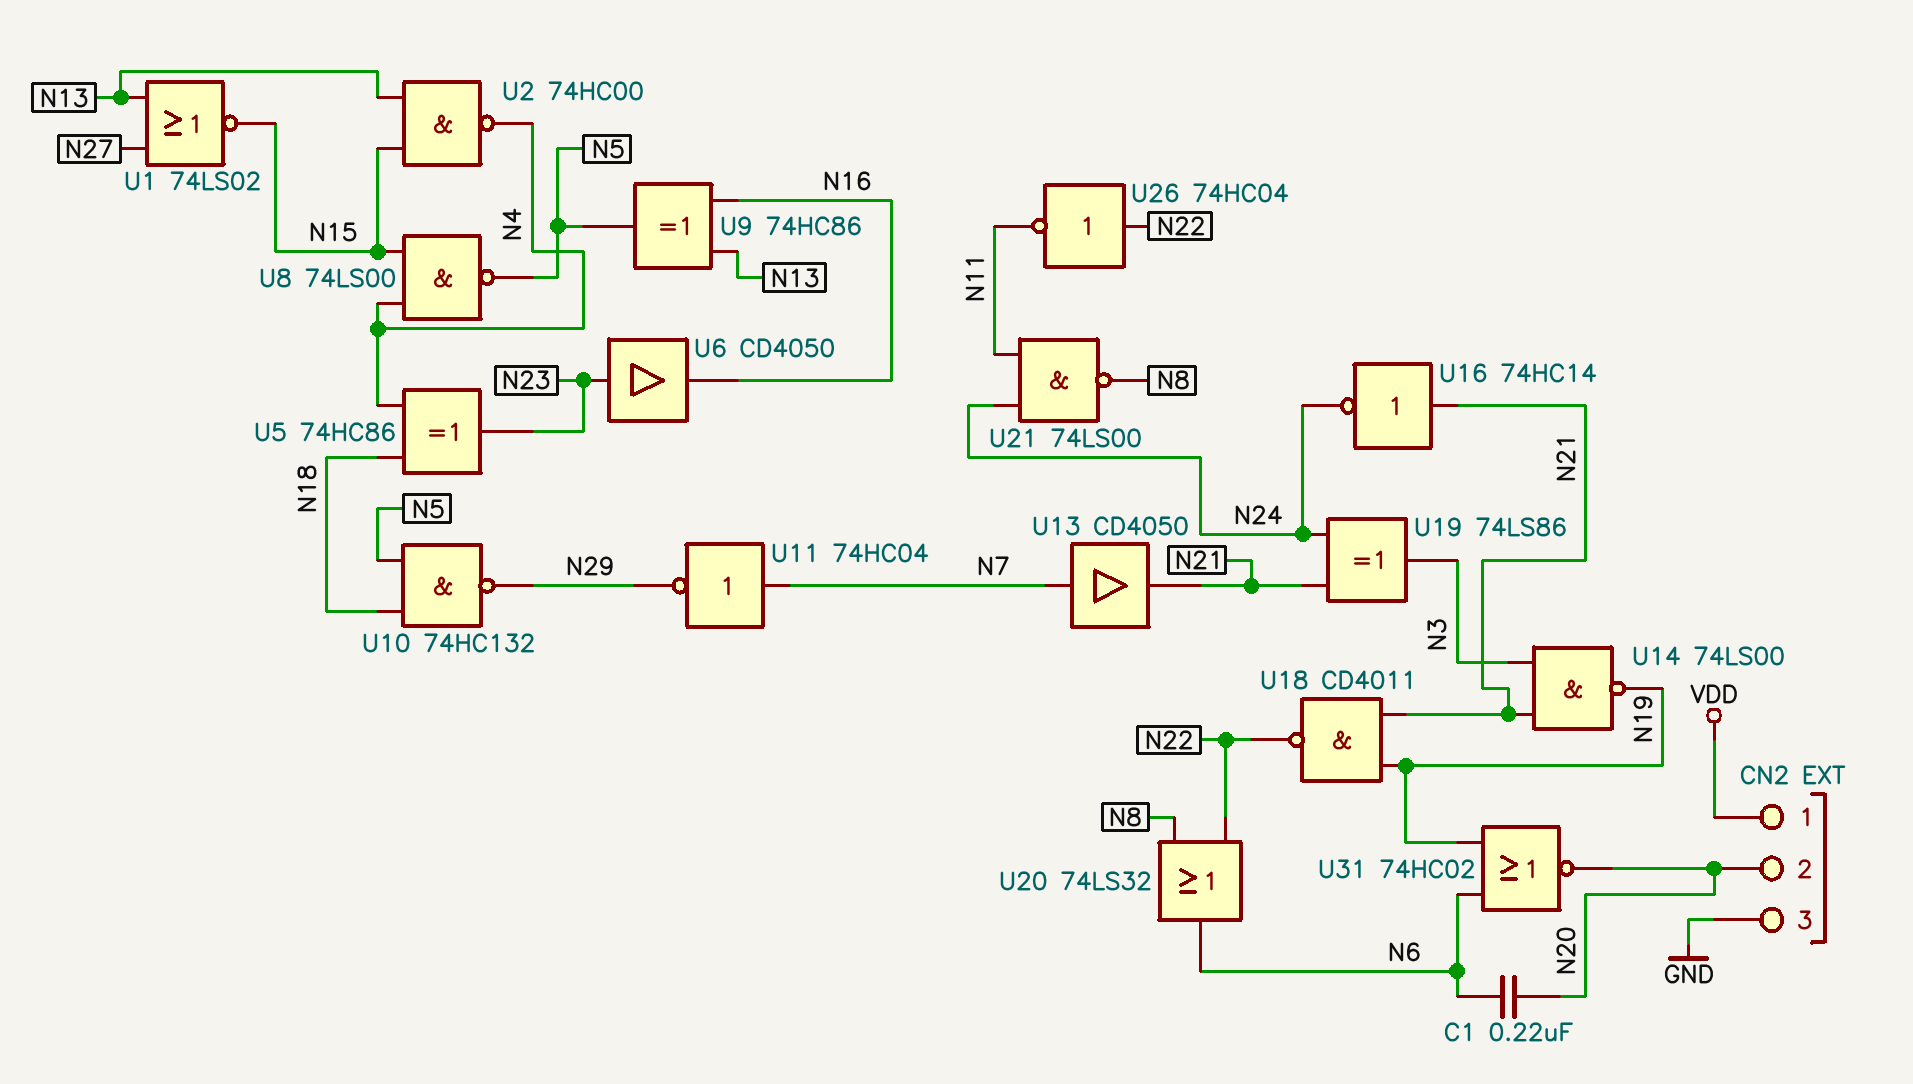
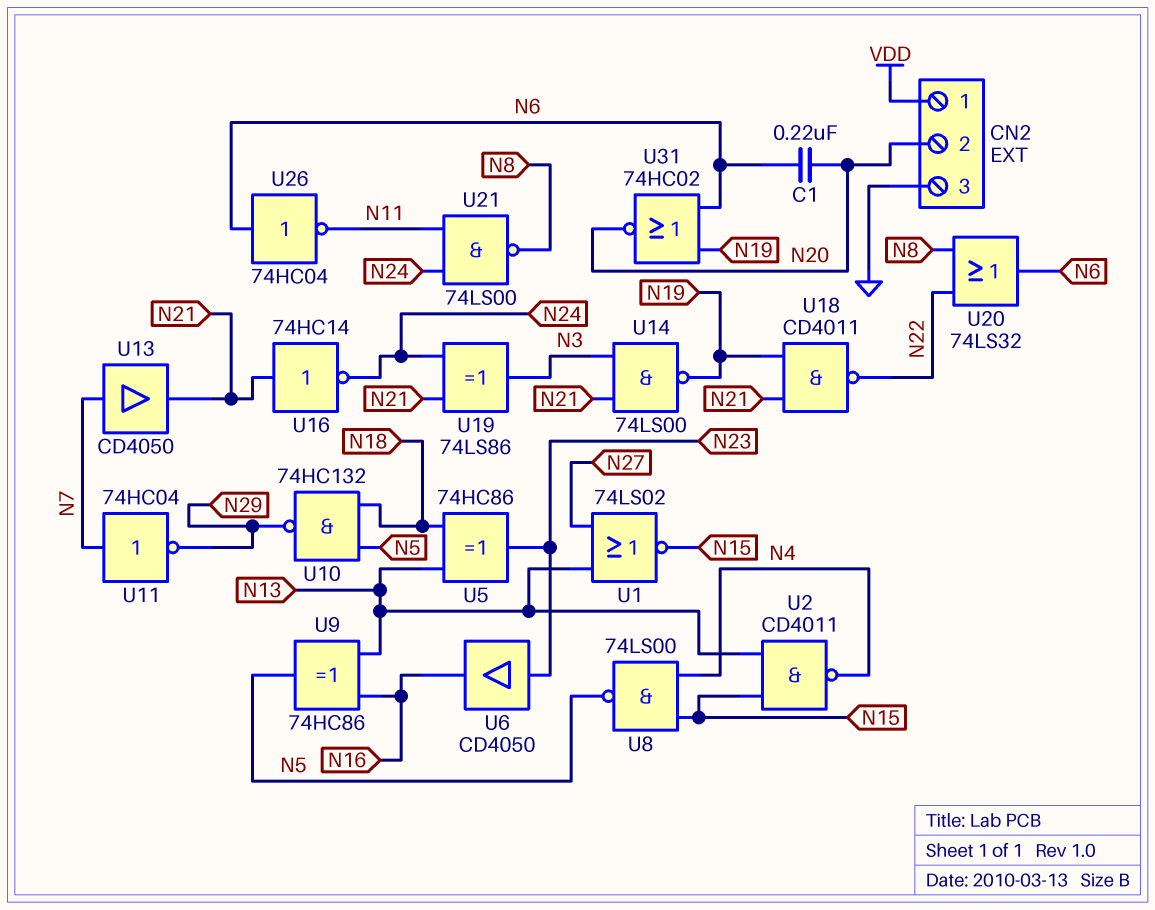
U2: NAND 74HC00 (in N13, in N15, out N4) -> NAND CD4011 (in N13, in N15, out N4)
U5: XOR 74HC86 (in N4, in N18, out N23) -> XOR 74HC86 (in N13, in N18, out N23)
U26: NOT 74HC04 (in N22, out N11) -> NOT 74HC04 (in N6, out N11)

